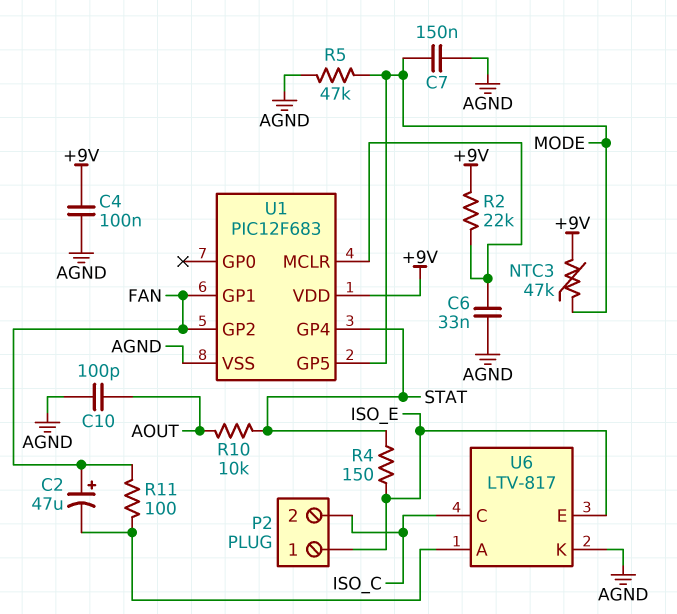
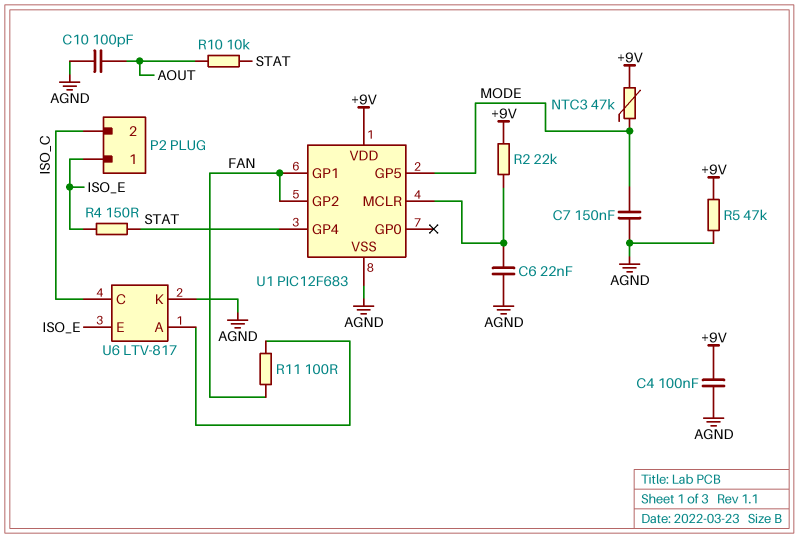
C2: 47uF (plus FAN, minus U6/A) -> none
C6: 33nF (AGND, U1/MCLR) -> 22nF (AGND, U1/MCLR)
R5: 47k (AGND, MODE) -> 47k (+9V, AGND)

